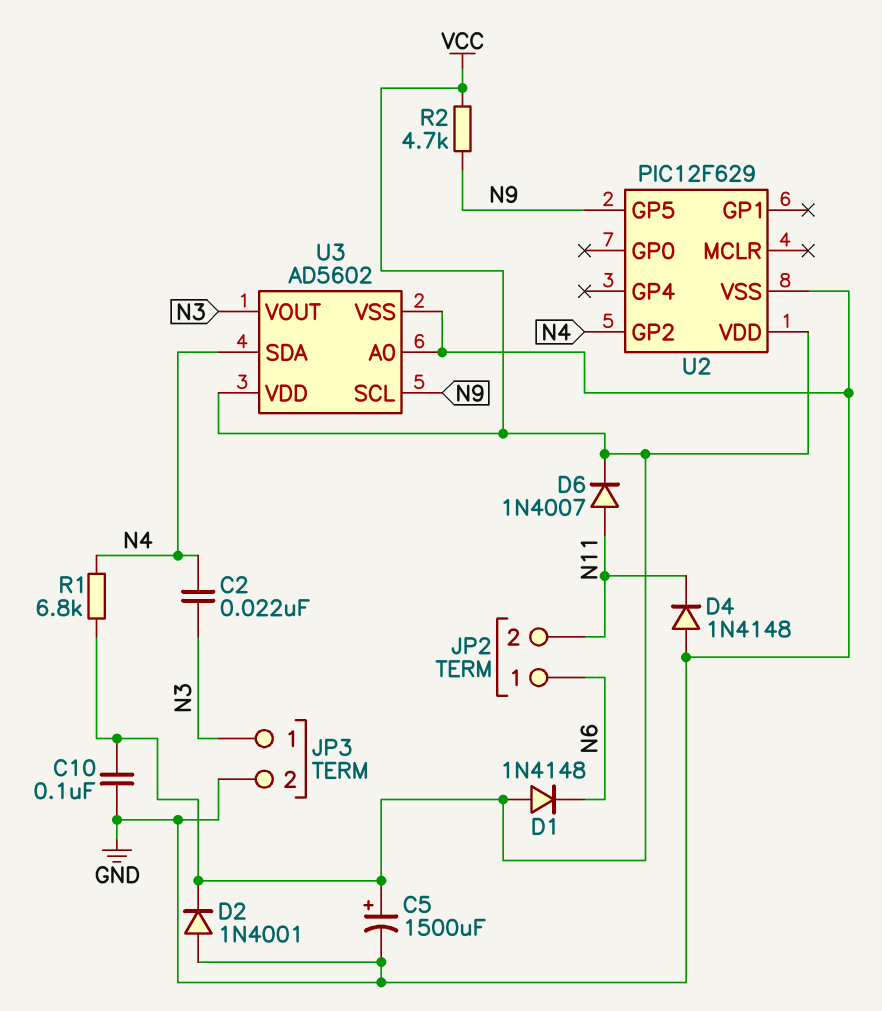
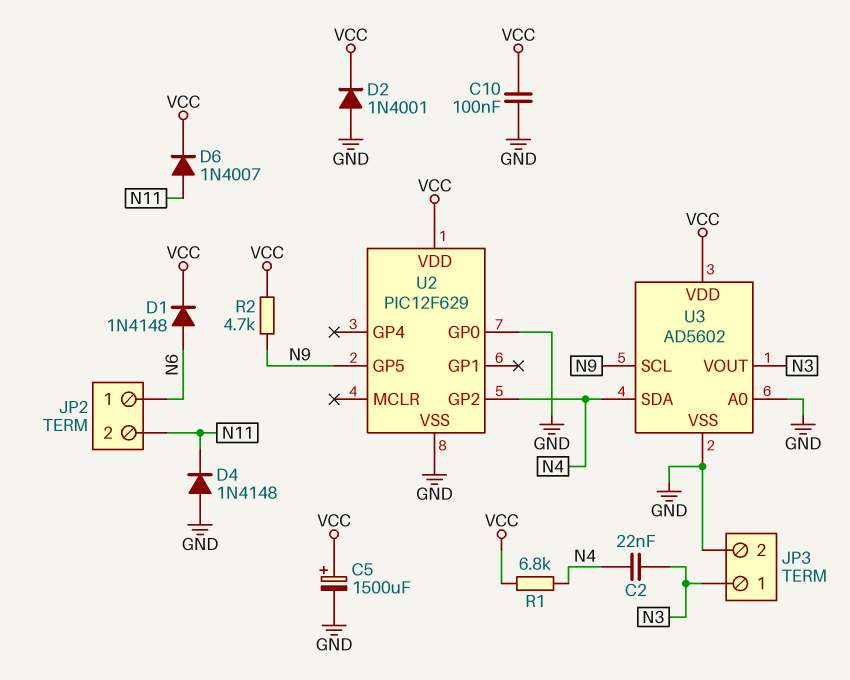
D1: diode 1N4148 (A VCC, K N6) -> diode 1N4148 (A N6, K VCC)
U2 pin GP0: none -> GND

